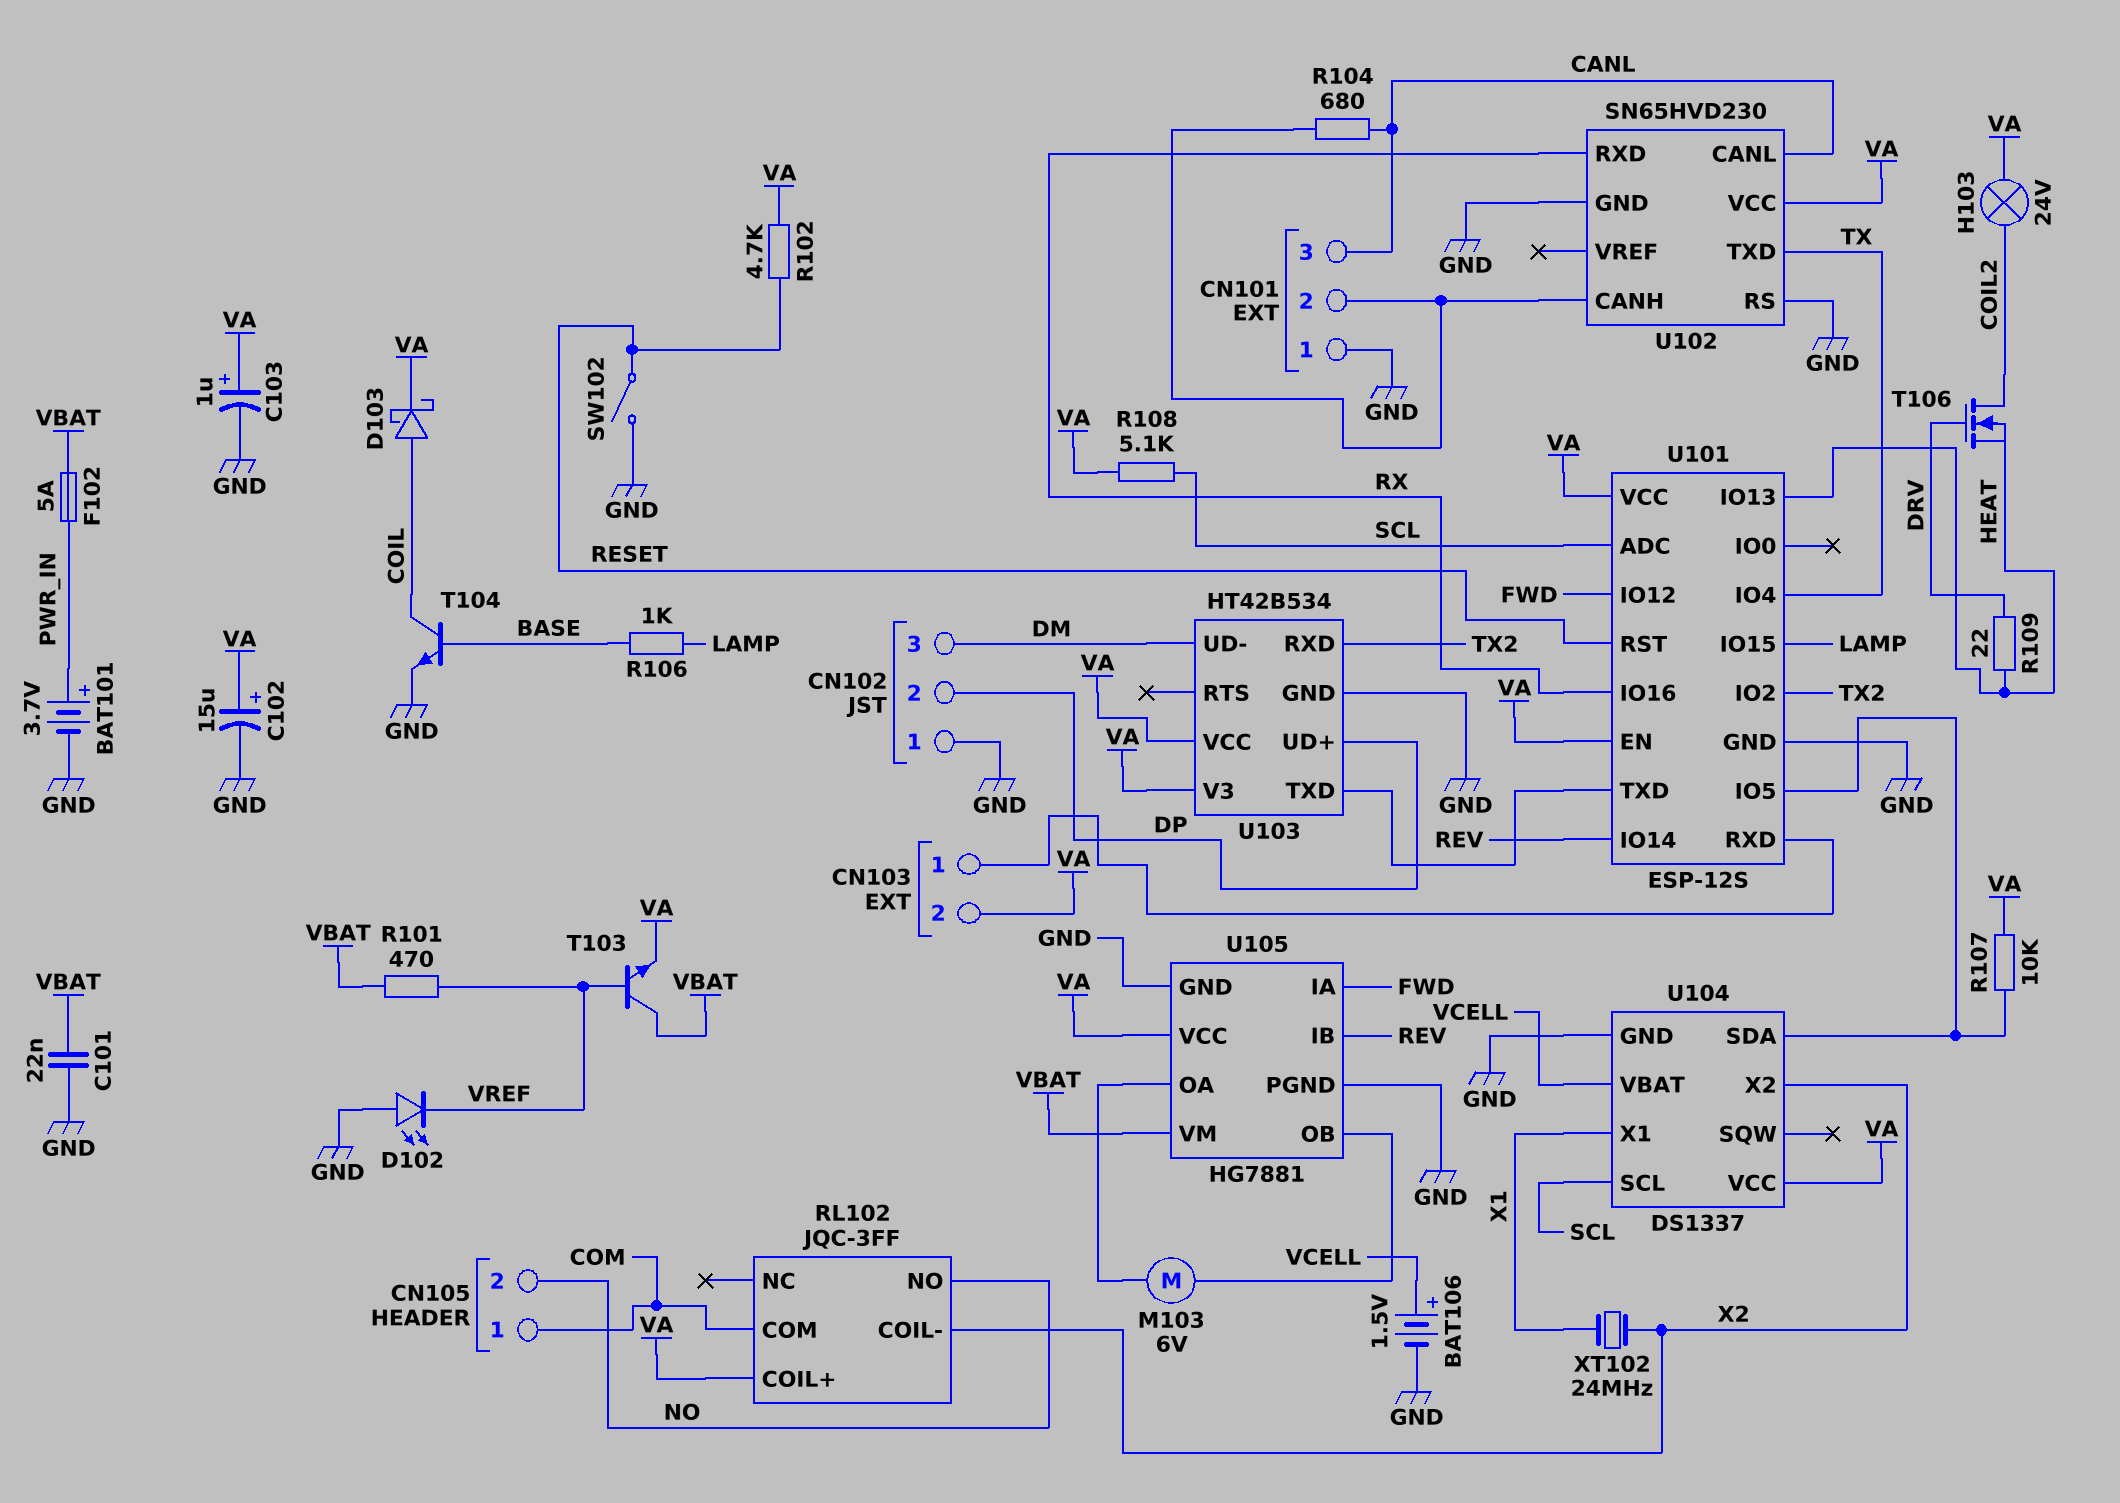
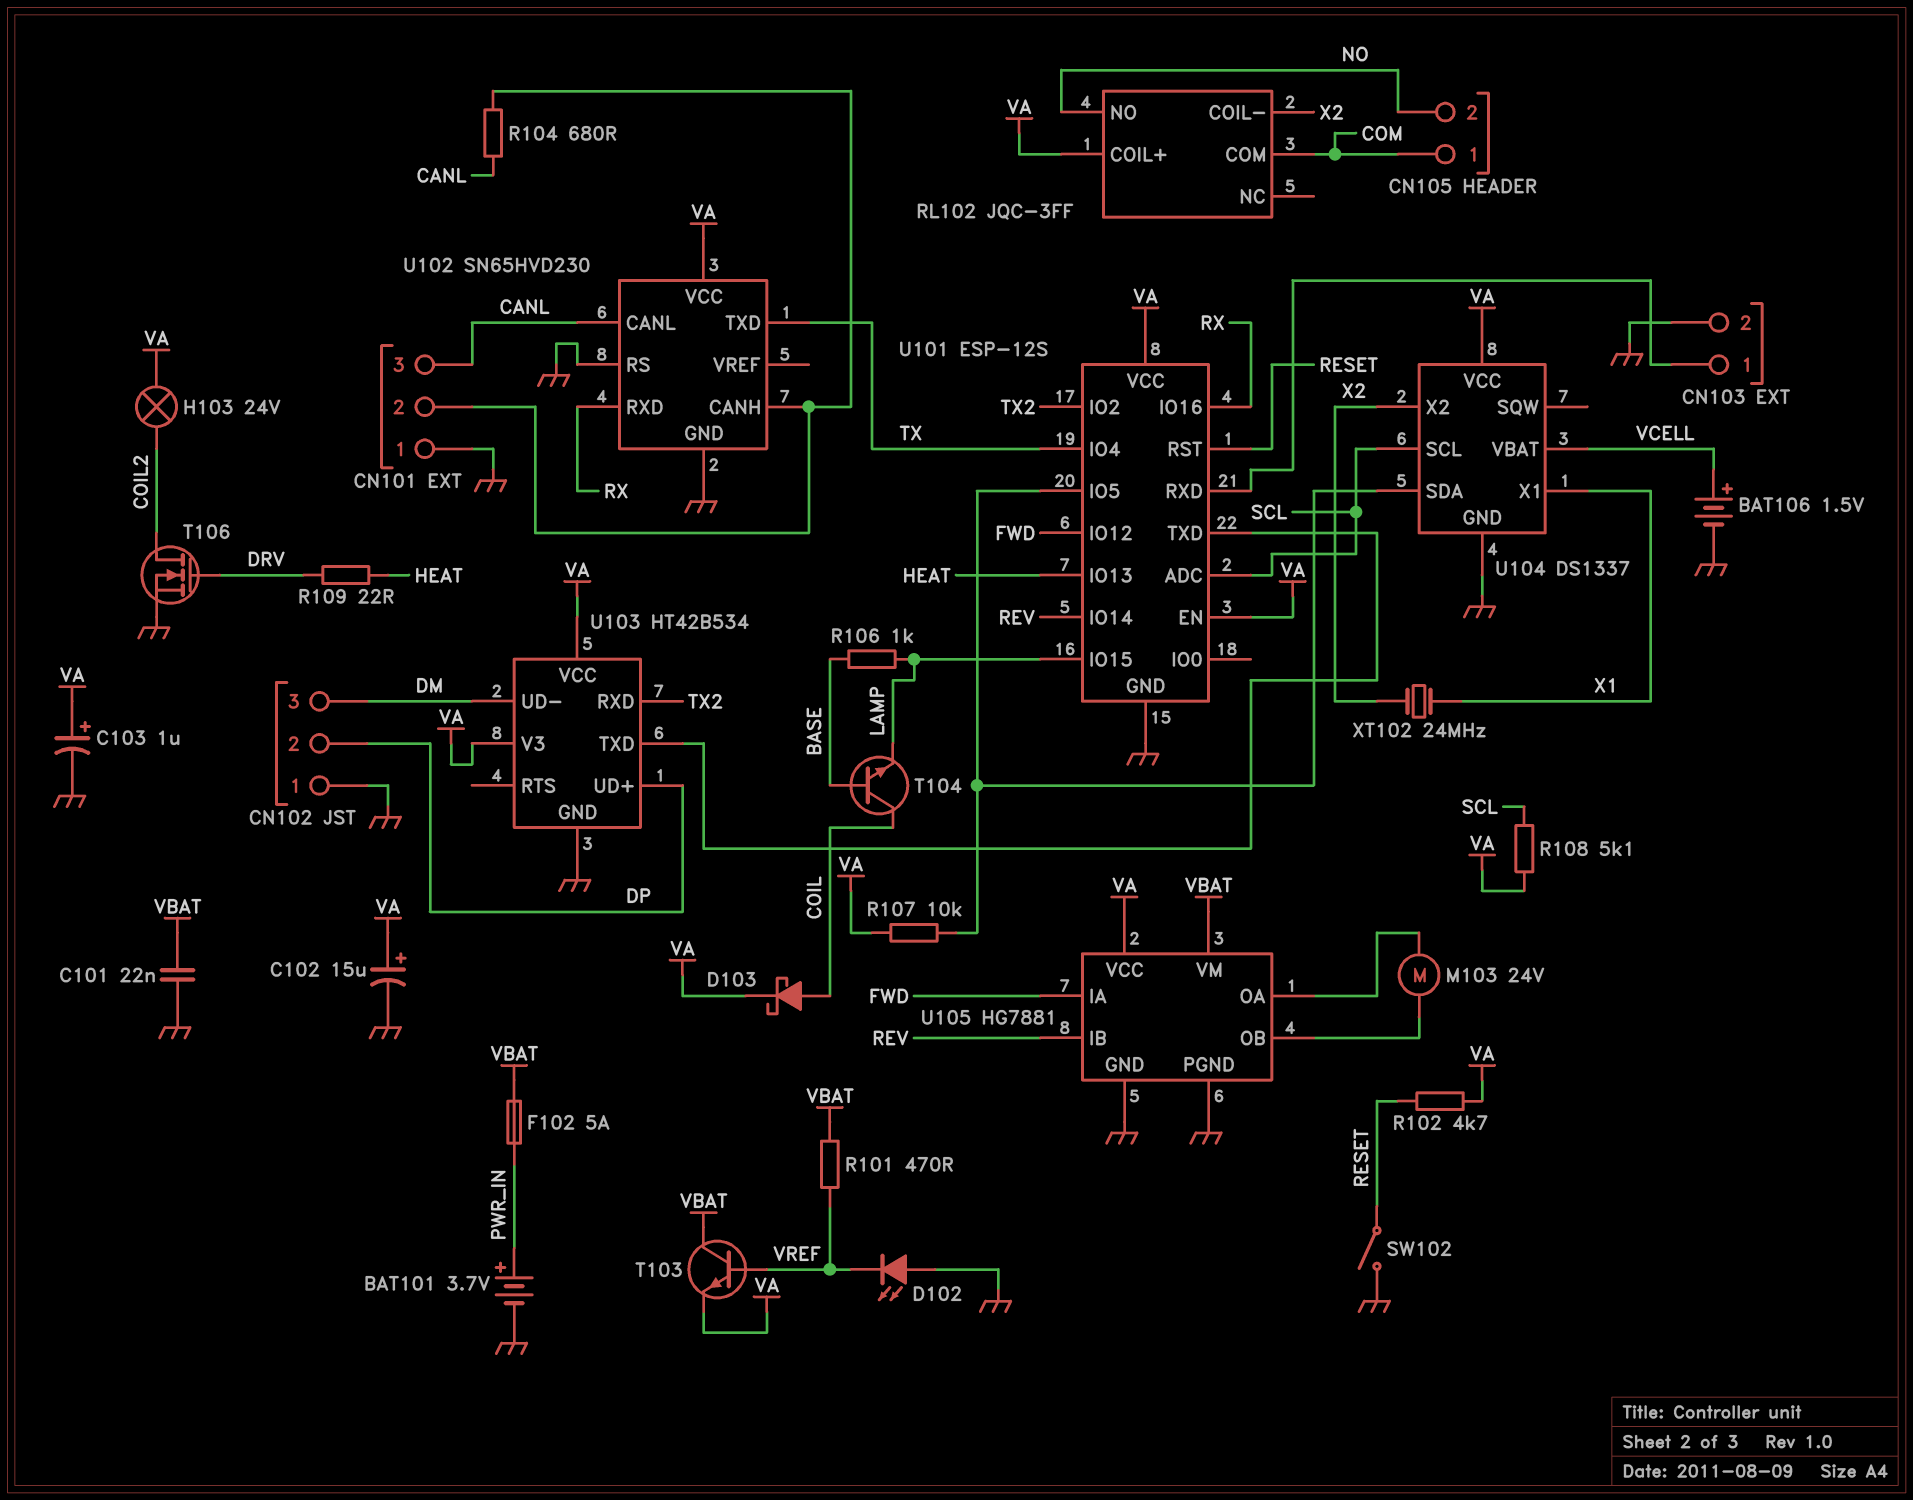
CN103 pin 2: VA -> GND
M103: motor 6V (U105/OA, U105/OB) -> motor 24V (U105/OA, U105/OB)
T104: NPN (B BASE, C COIL, E GND) -> NPN (B BASE, C COIL, E LAMP)
T106: NMOS (G DRV, D COIL2, S HEAT) -> NMOS (G DRV, D COIL2, S GND)

